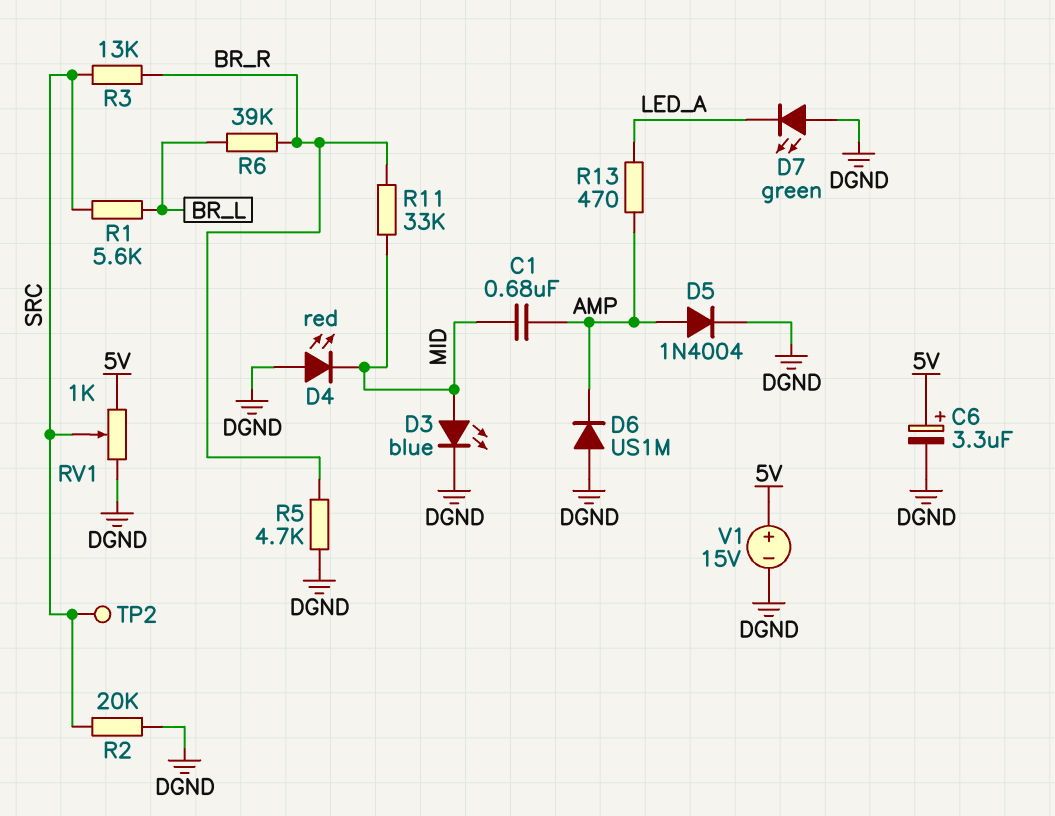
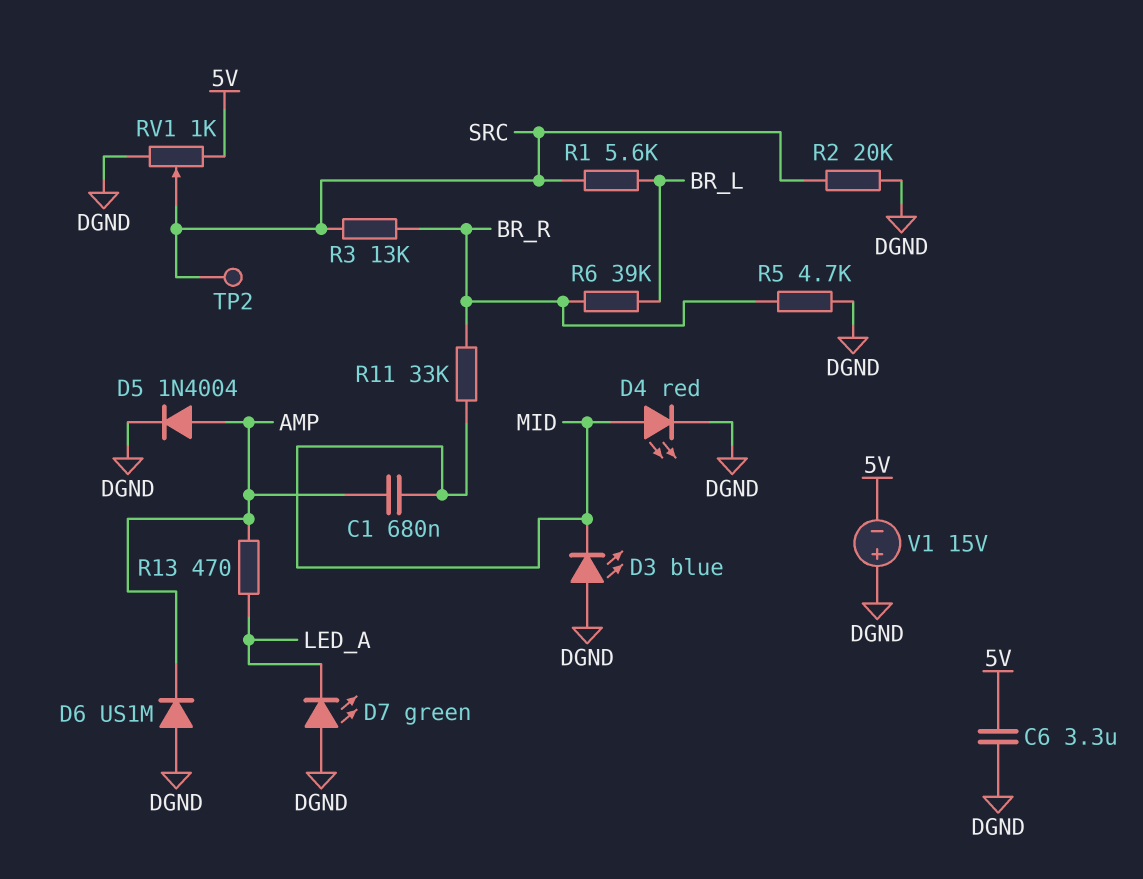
C6: 3.3uF (plus 5V, minus DGND) -> 3.3uF (5V, DGND)
D3: LED blue (A MID, K DGND) -> LED blue (A DGND, K MID)
D4: LED red (A DGND, K MID) -> LED red (A MID, K DGND)
V1: 15V (plus 5V, minus DGND) -> 15V (plus DGND, minus 5V)

